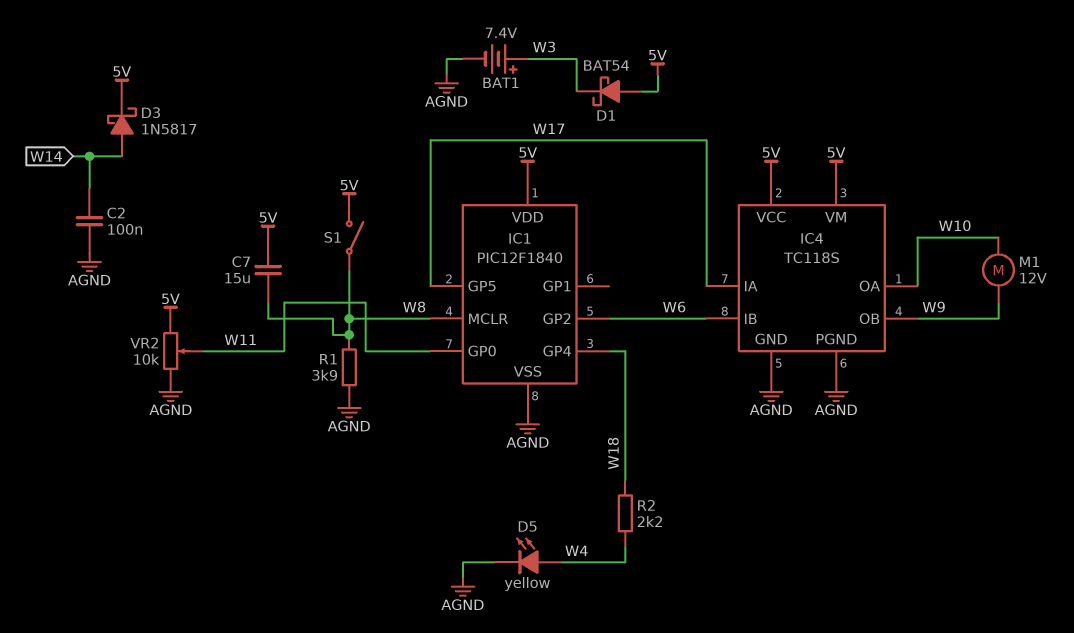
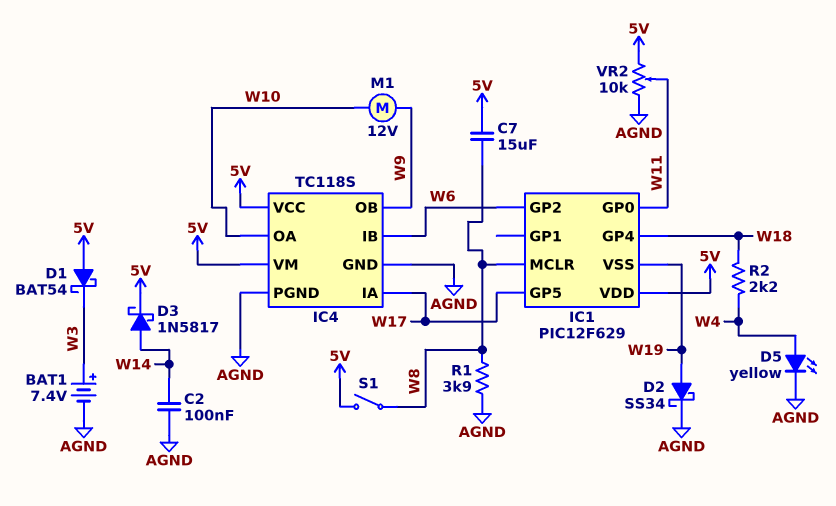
D2: none -> schottky SS34 (A W19, K AGND)
IC1: PIC12F1840 -> PIC12F629
IC1 pin VSS: AGND -> W19

